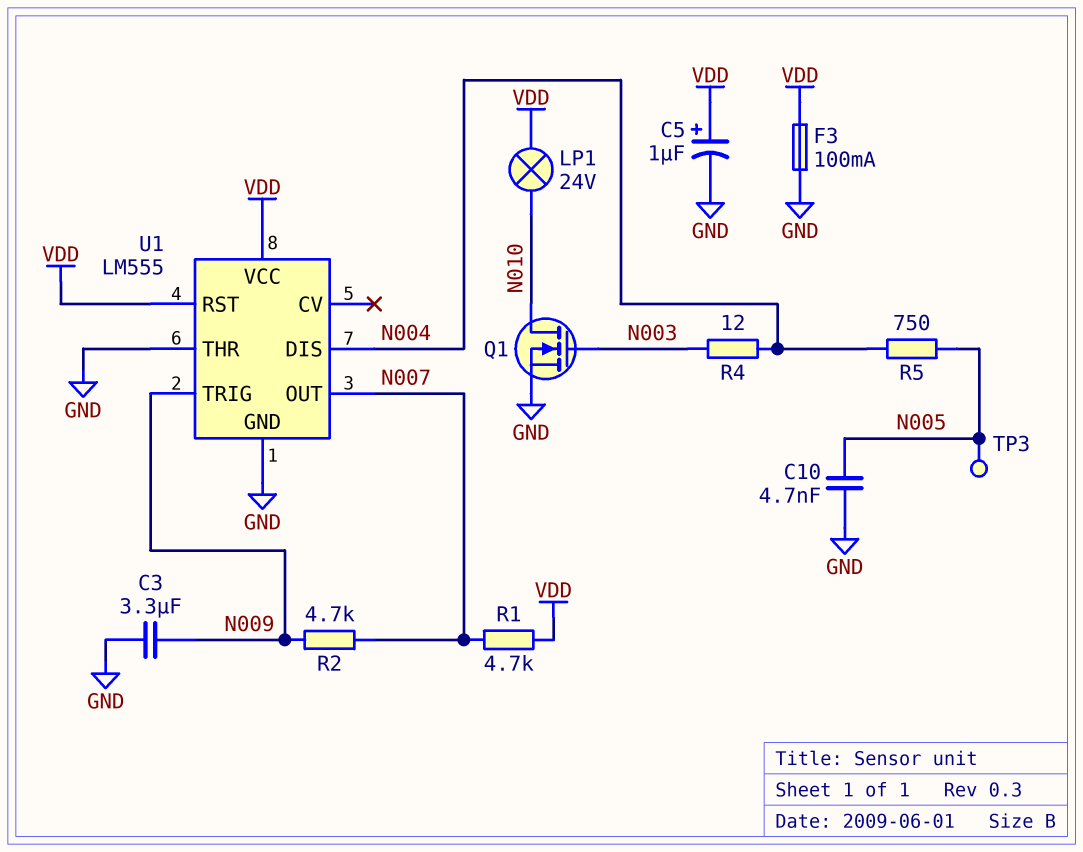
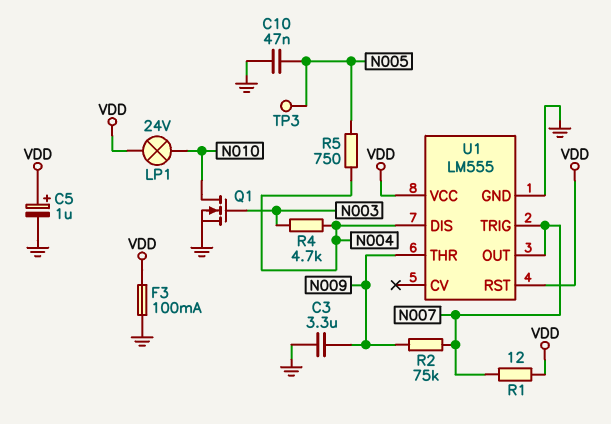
C10: 4.7nF (GND, N005) -> 47nF (GND, N005)
R1: 4.7k (N007, VDD) -> 12 (N007, VDD)
R2: 4.7k (N007, N009) -> 75k (N007, N009)
R4: 12 (N003, N004) -> 4.7k (N003, N004)
U1 pin THR: GND -> N009
U1 pin TRIG: N009 -> N007

